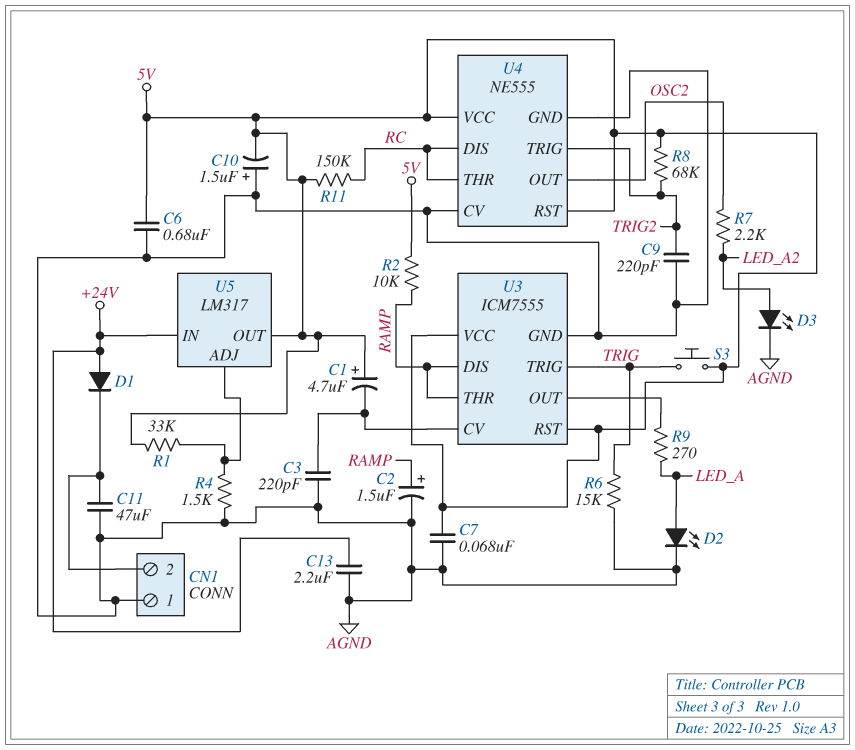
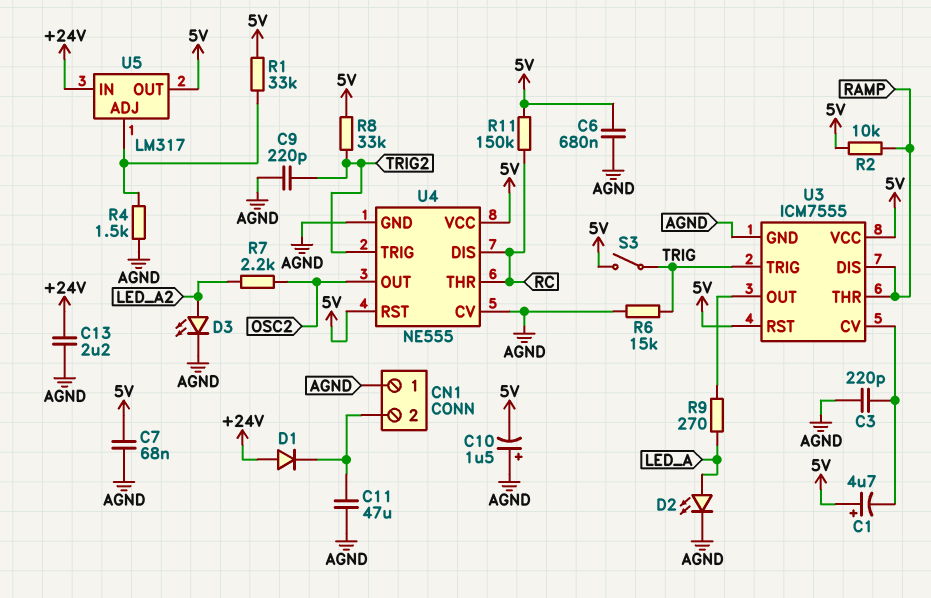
C2: 1.5uF (plus RAMP, minus AGND) -> none
R8: 68k (5V, TRIG2) -> 33k (5V, TRIG2)
S3: button (5V, TRIG) -> switch (5V, TRIG)

